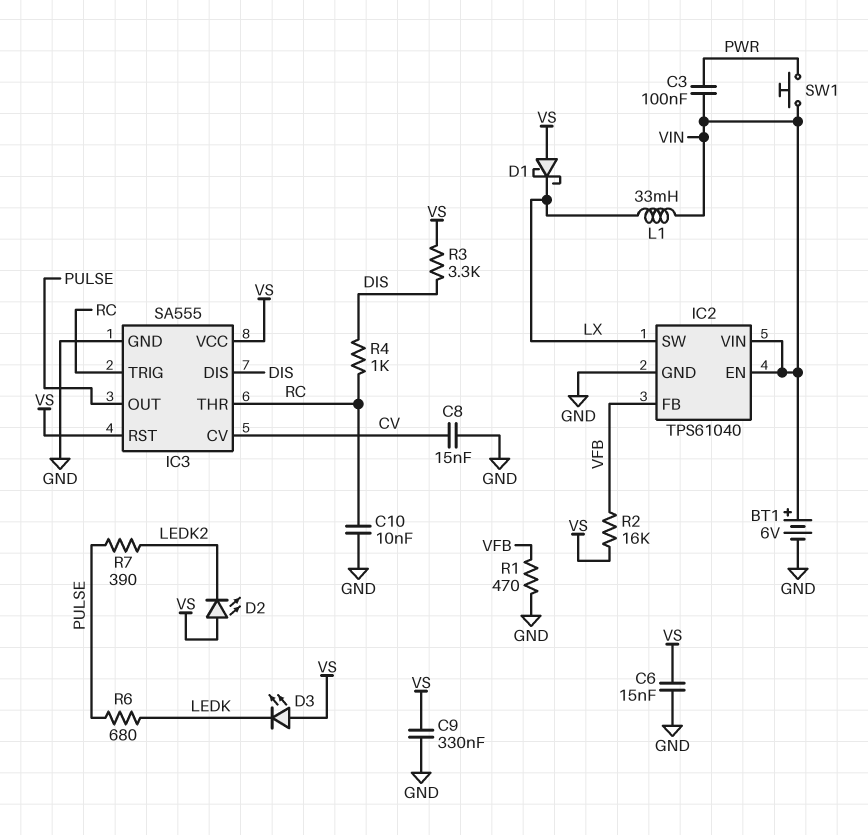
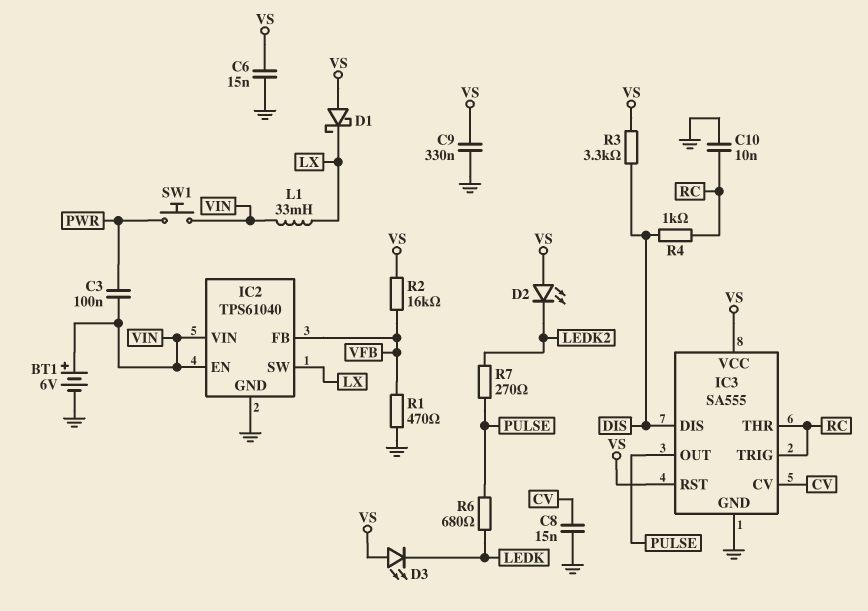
R7: 390 (LEDK2, PULSE) -> 270 (LEDK2, PULSE)

